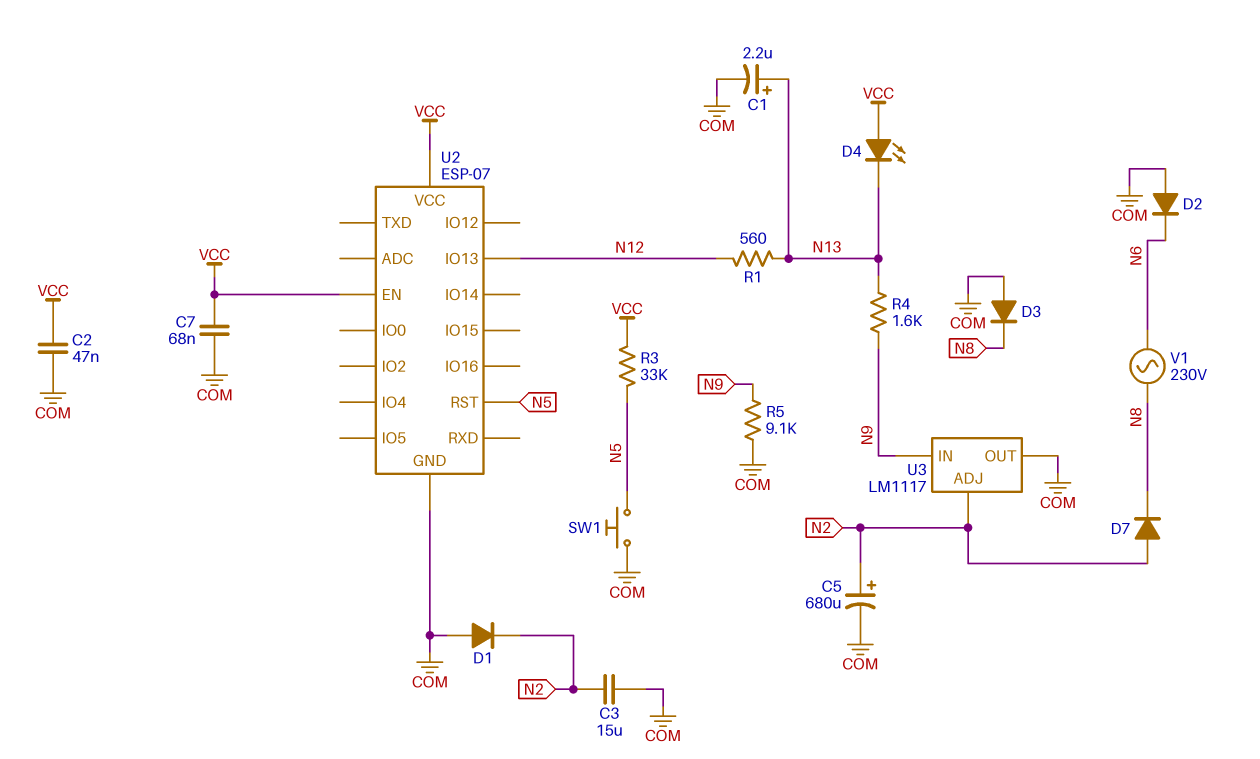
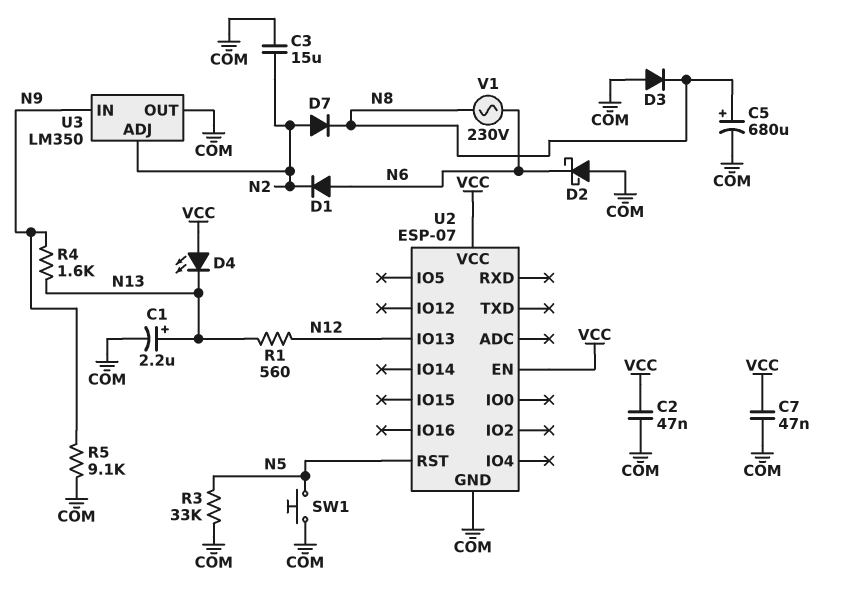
C5: 680uF (plus N2, minus COM) -> 680uF (plus N8, minus COM)
C7: 68nF (COM, VCC) -> 47nF (COM, VCC)
D1: diode (A COM, K N2) -> diode (A N6, K N2)
D2: diode (A COM, K N6) -> schottky (A COM, K N6)
R3: 33k (N5, VCC) -> 33k (COM, N5)
U3: LM1117 -> LM350

